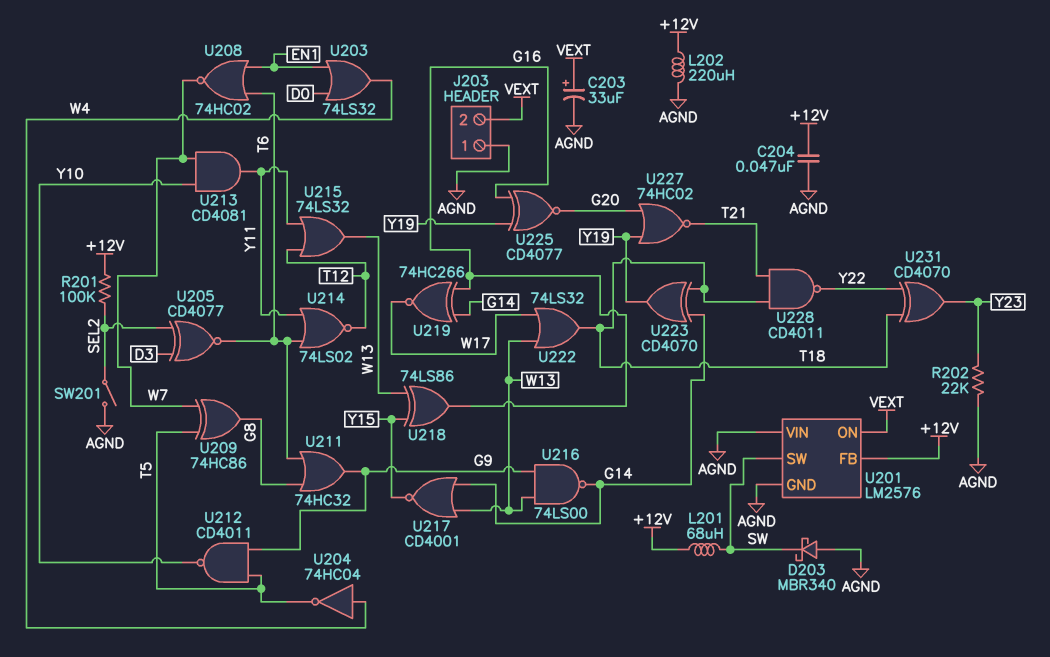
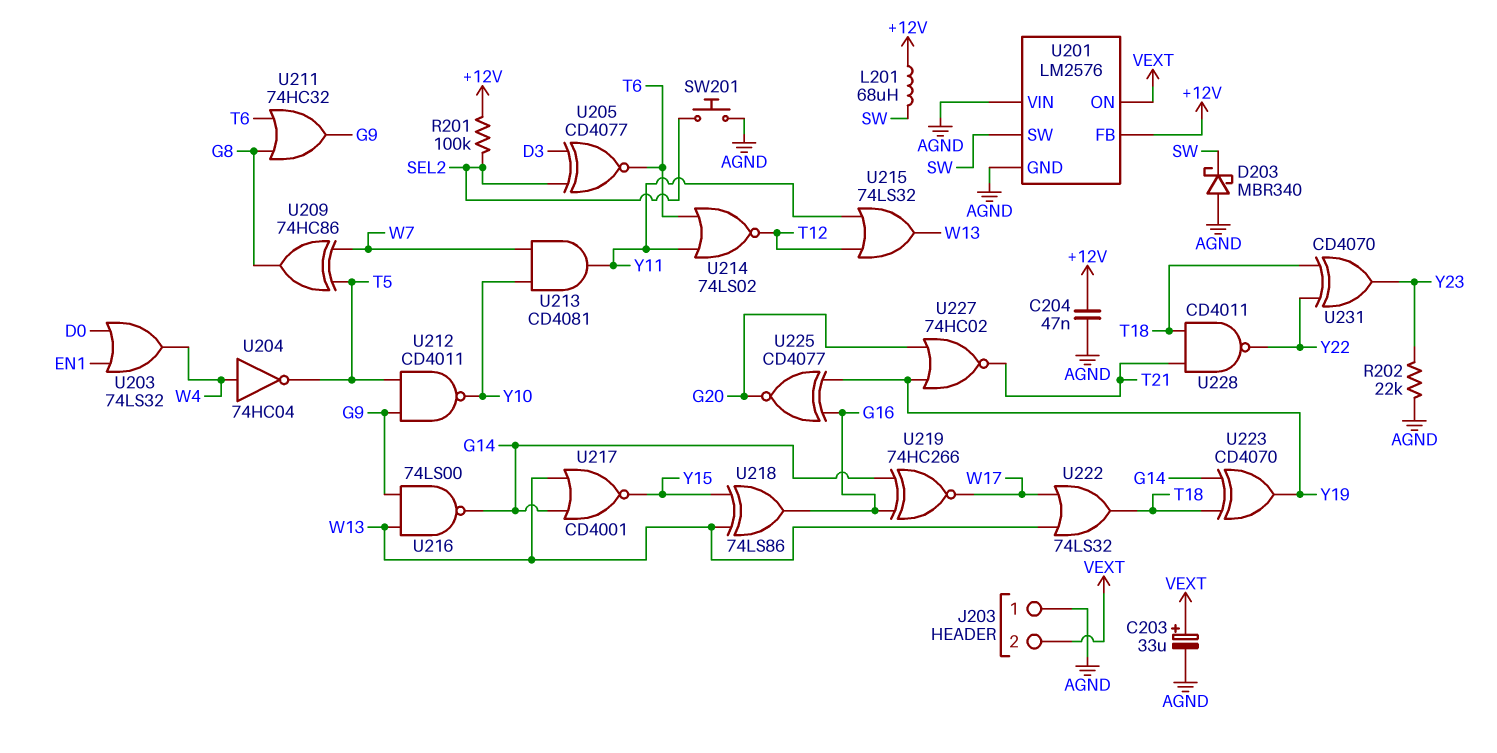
L202: 220uH (+12V, AGND) -> none
SW201: switch (AGND, SEL2) -> button (AGND, SEL2)
U208: NOR 74HC02 (in EN1, in T6, out W7) -> none

